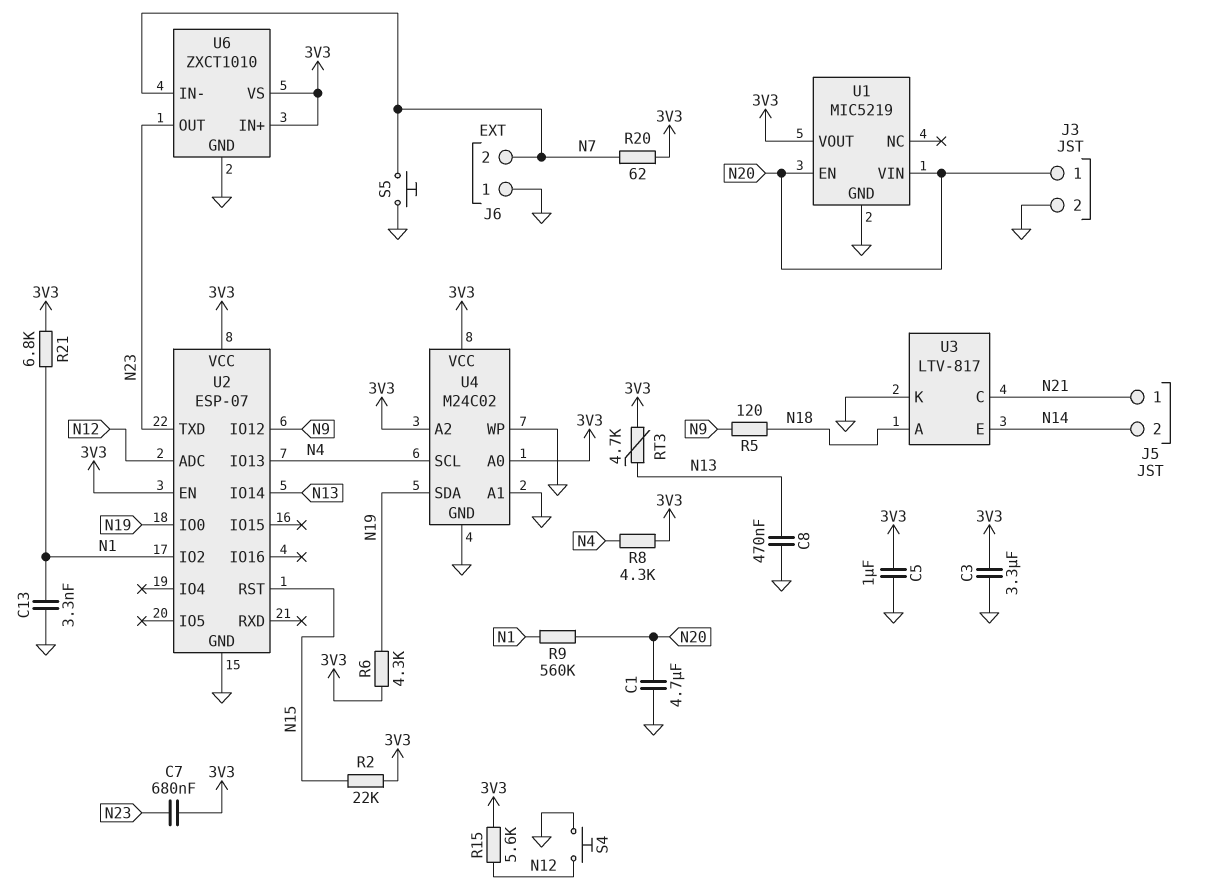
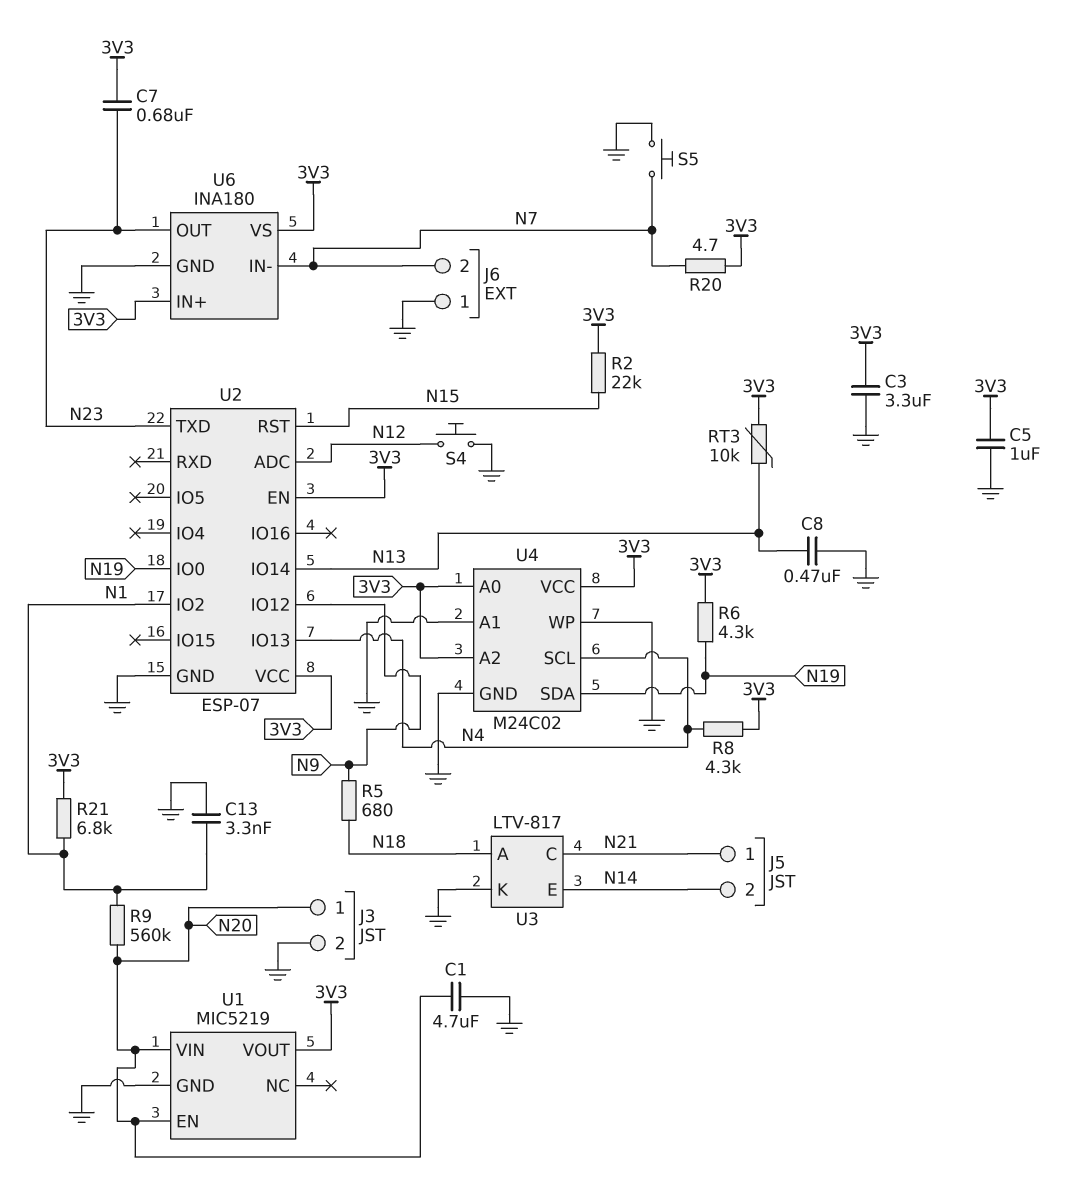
R5: 120 (N9, N18) -> 680 (N9, N18)
R15: 5.6k (3V3, N12) -> none
R20: 62 (3V3, N7) -> 4.7 (3V3, N7)
RT3: 4.7k (3V3, N13) -> 10k (3V3, N13)
U6: ZXCT1010 -> INA180

